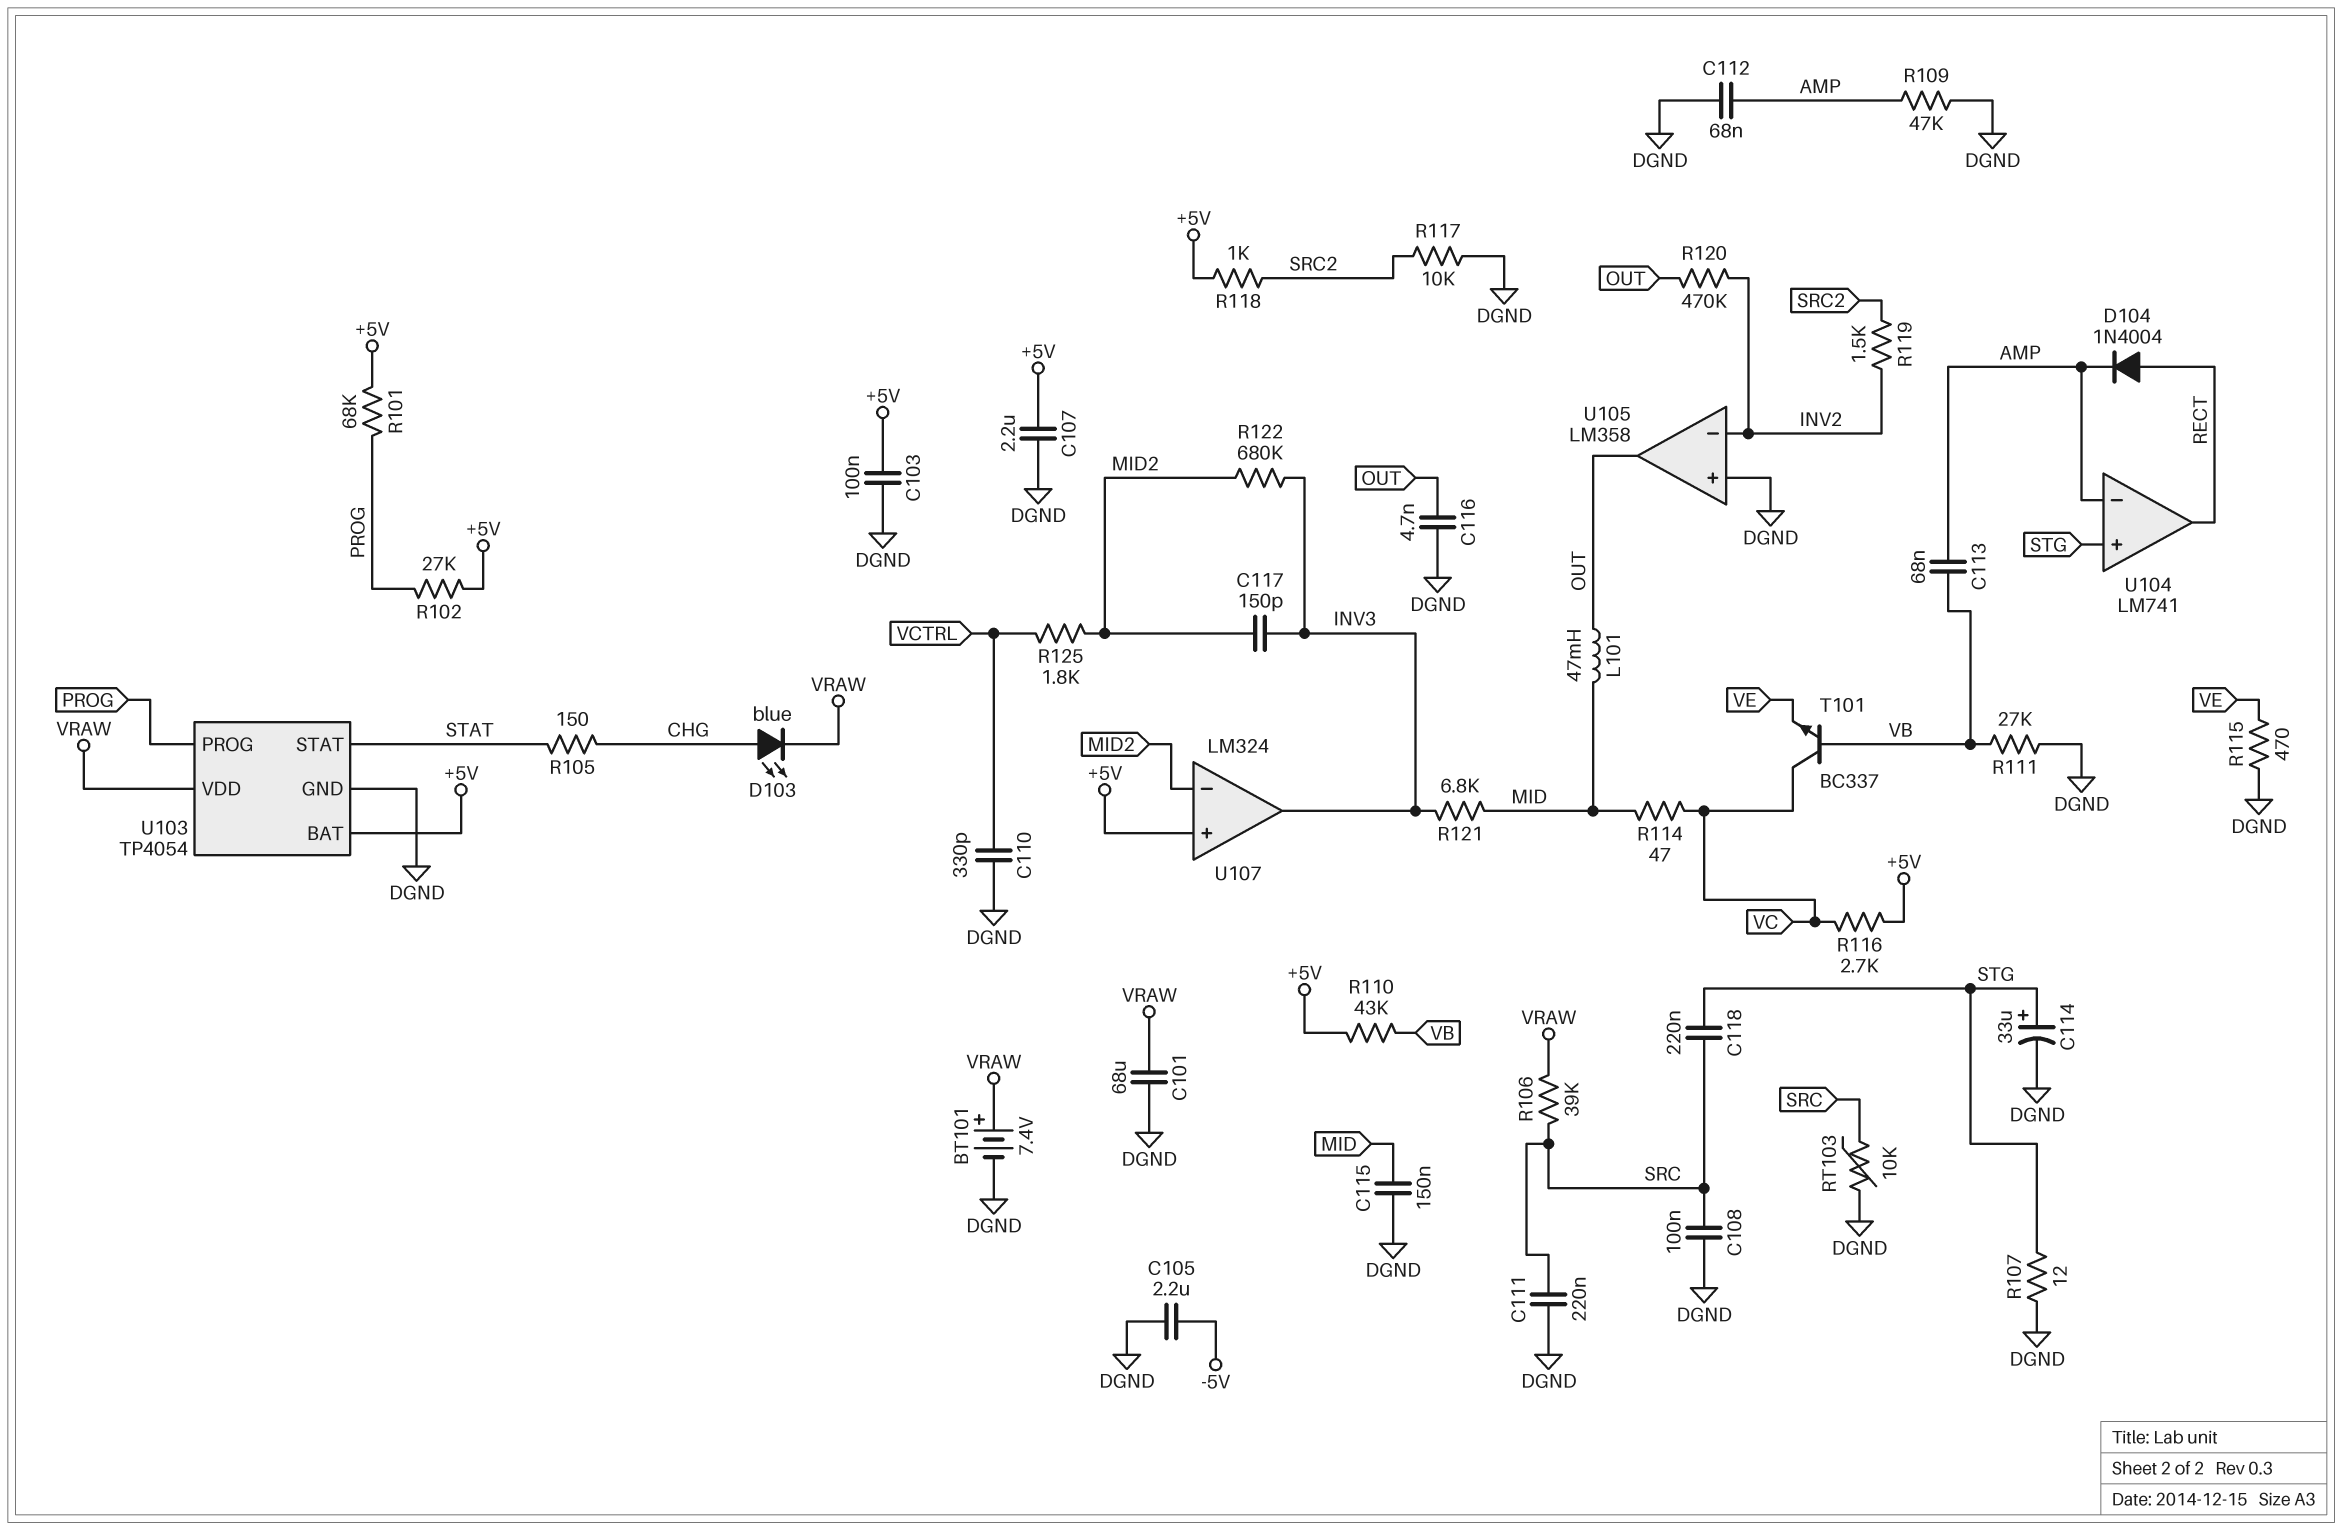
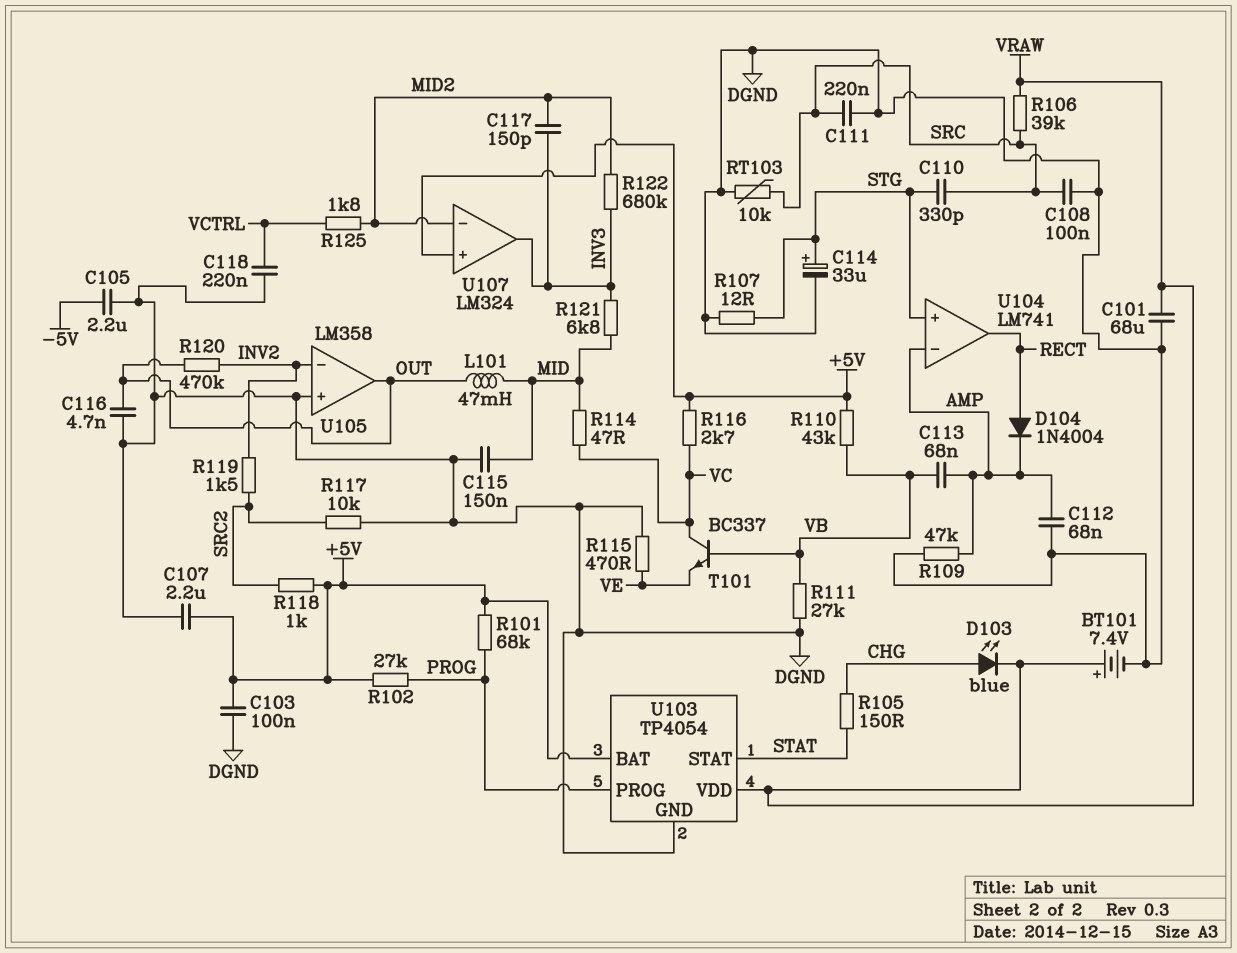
C110: 330pF (DGND, VCTRL) -> 330pF (SRC, STG)
C118: 220nF (SRC, STG) -> 220nF (DGND, VCTRL)

